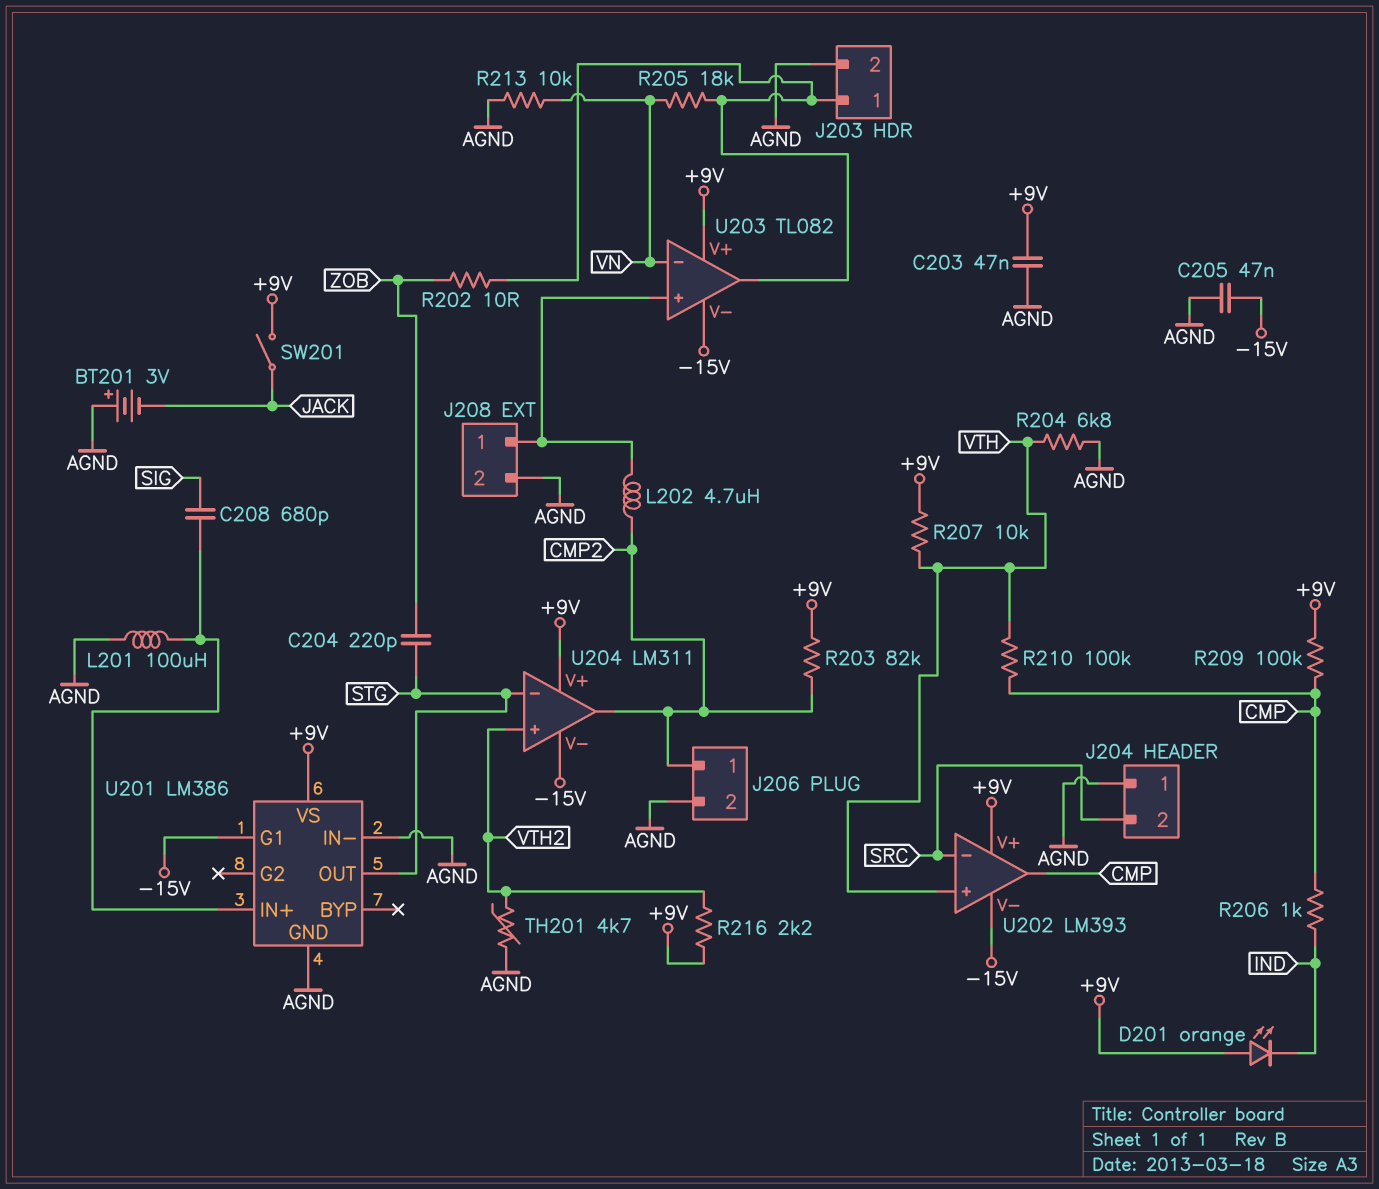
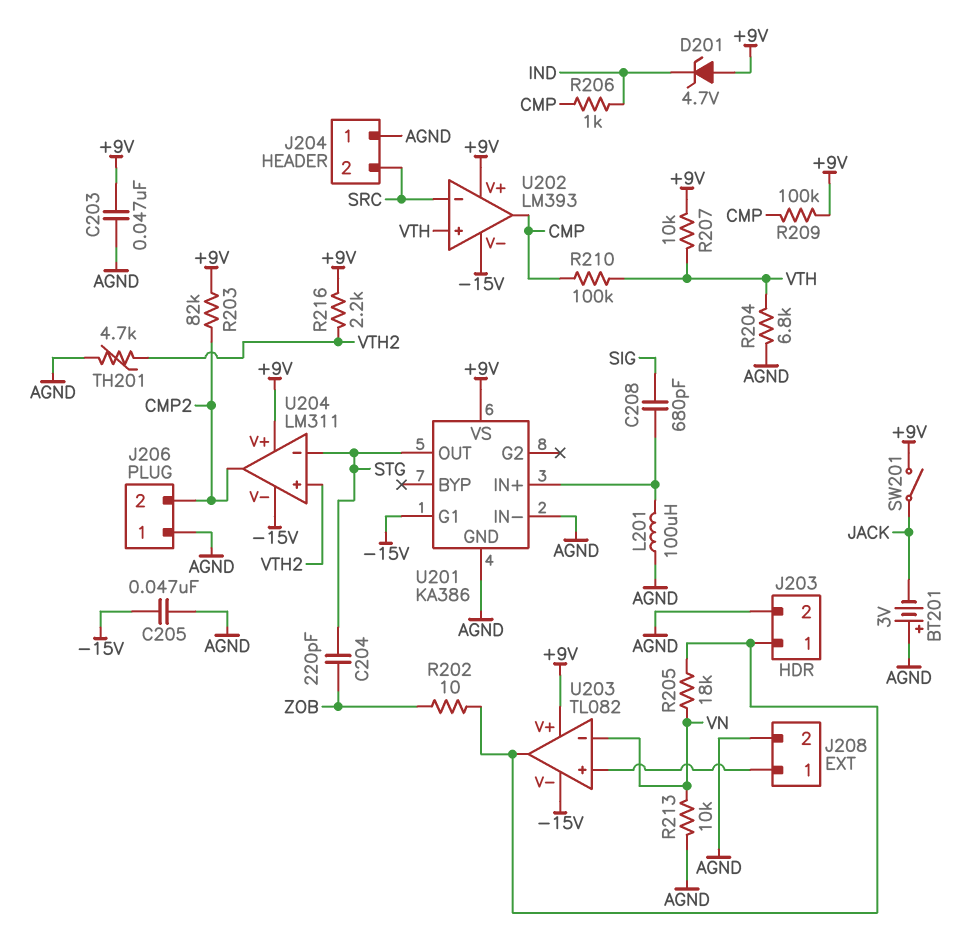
D201: LED orange (A +9V, K IND) -> zener 4.7V (A +9V, K IND)
J206 pin 1: CMP2 -> AGND
J206 pin 2: AGND -> CMP2
L202: 4.7uH (CMP2, J208/1) -> none
U201: LM386 -> KA386

